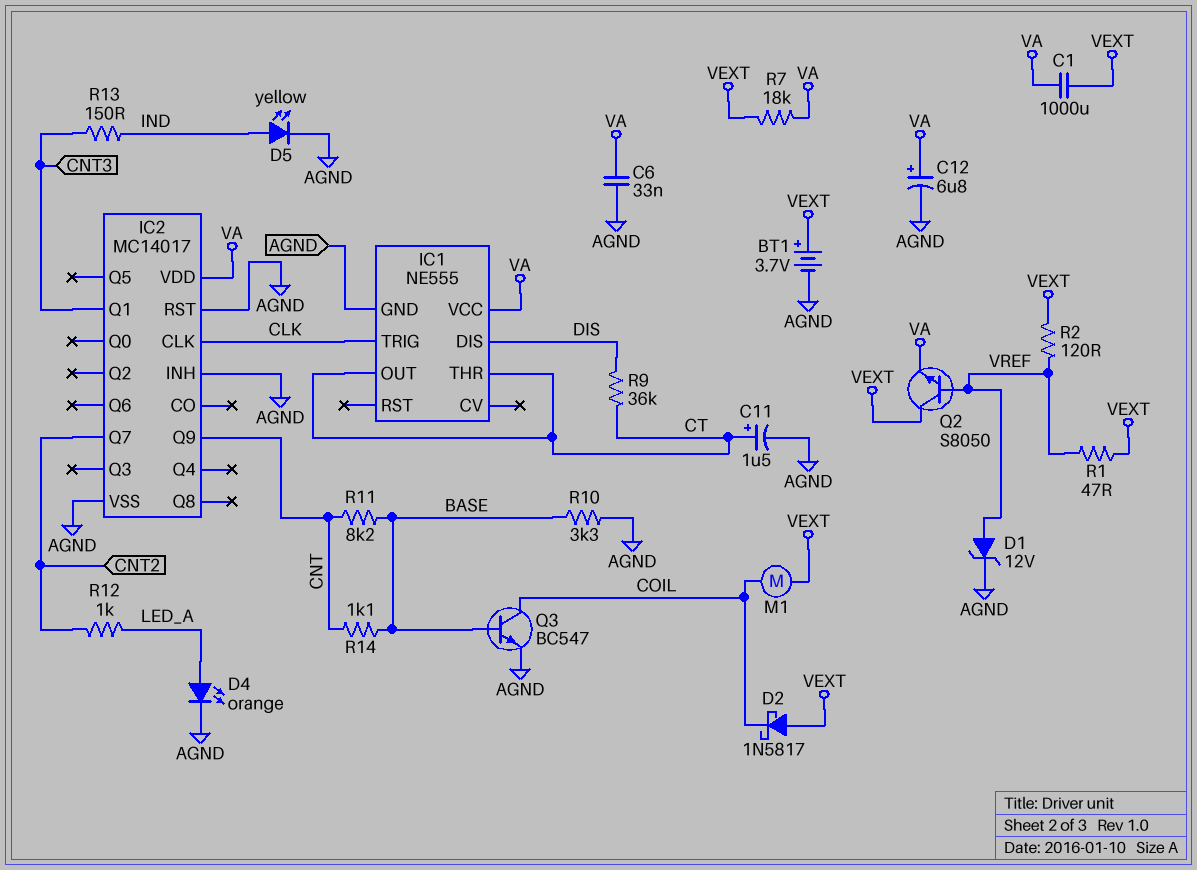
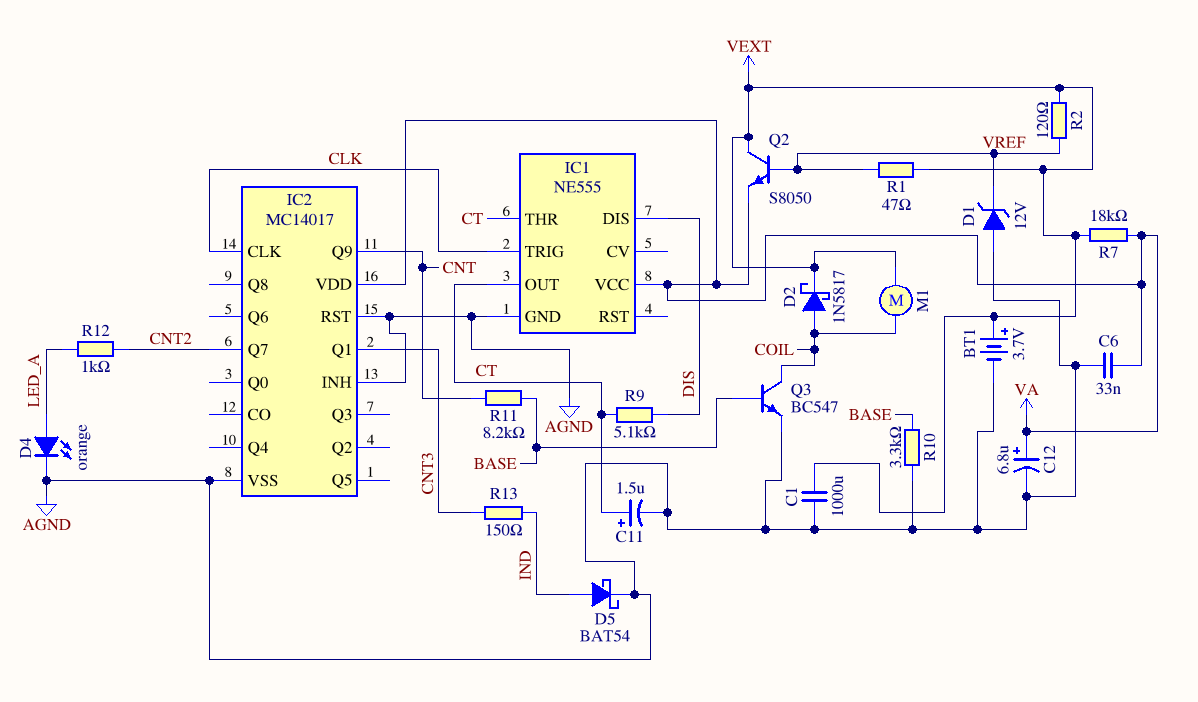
C1: 1000uF (VA, VEXT) -> 1000uF (AGND, VEXT)
D1: zener 12V (A VREF, K AGND) -> zener 12V (A AGND, K VREF)
D2: schottky 1N5817 (A VEXT, K COIL) -> schottky 1N5817 (A COIL, K VEXT)
D5: LED yellow (A IND, K AGND) -> schottky BAT54 (A IND, K AGND)
R9: 36k (CT, DIS) -> 5.1k (CT, DIS)
R14: 1.1k (BASE, CNT) -> none

